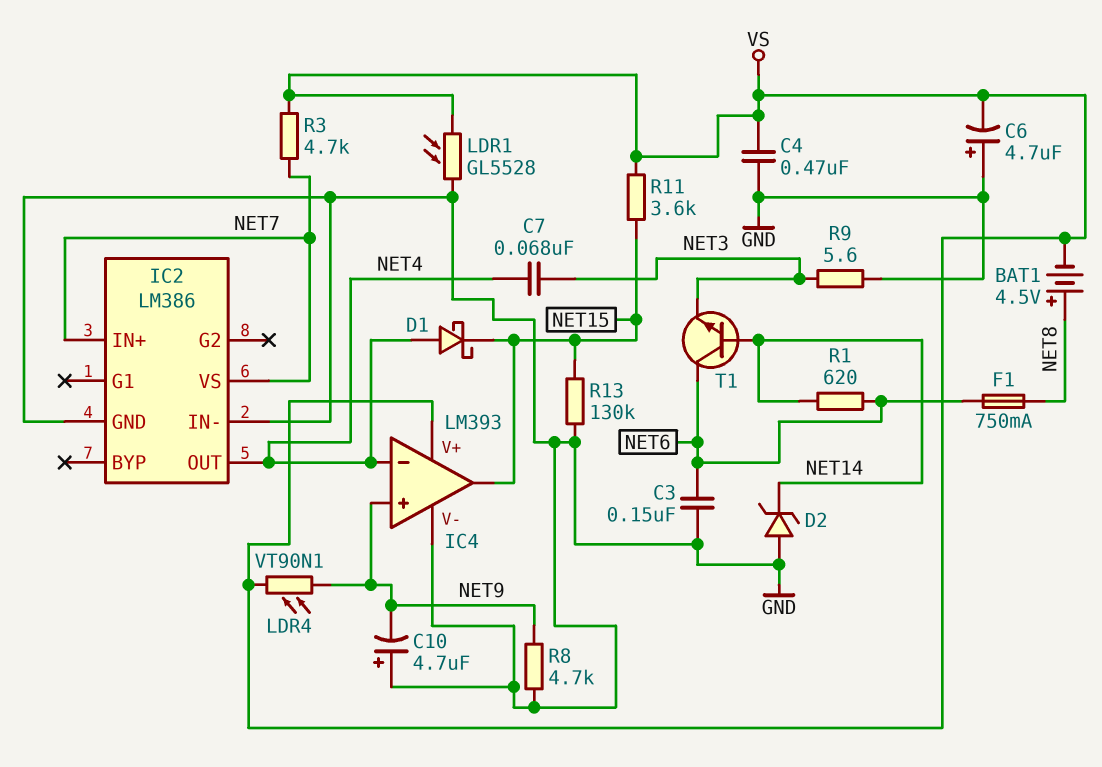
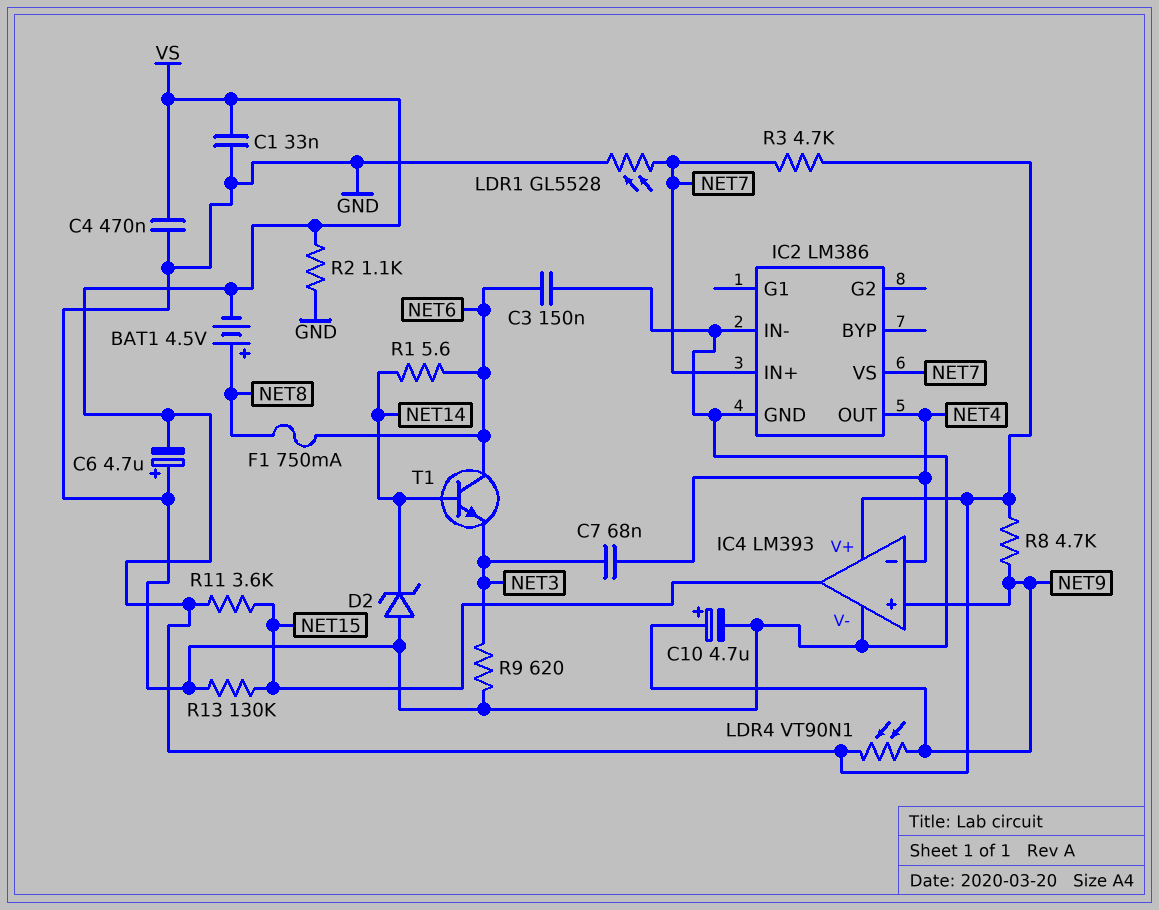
C1: none -> 33nF (GND, VS)
C10: 4.7uF (plus GND, minus NET9) -> 4.7uF (plus NET9, minus GND)
D1: schottky (A NET4, K NET15) -> none
LDR1: GL5528 (GND, VS) -> GL5528 (GND, NET7)
R1: 620 (NET6, NET14) -> 5.6 (NET6, NET14)
R2: none -> 1.1k (GND, VS)
R8: 4.7k (GND, NET9) -> 4.7k (NET9, VS)
R9: 5.6 (GND, NET3) -> 620 (GND, NET3)

